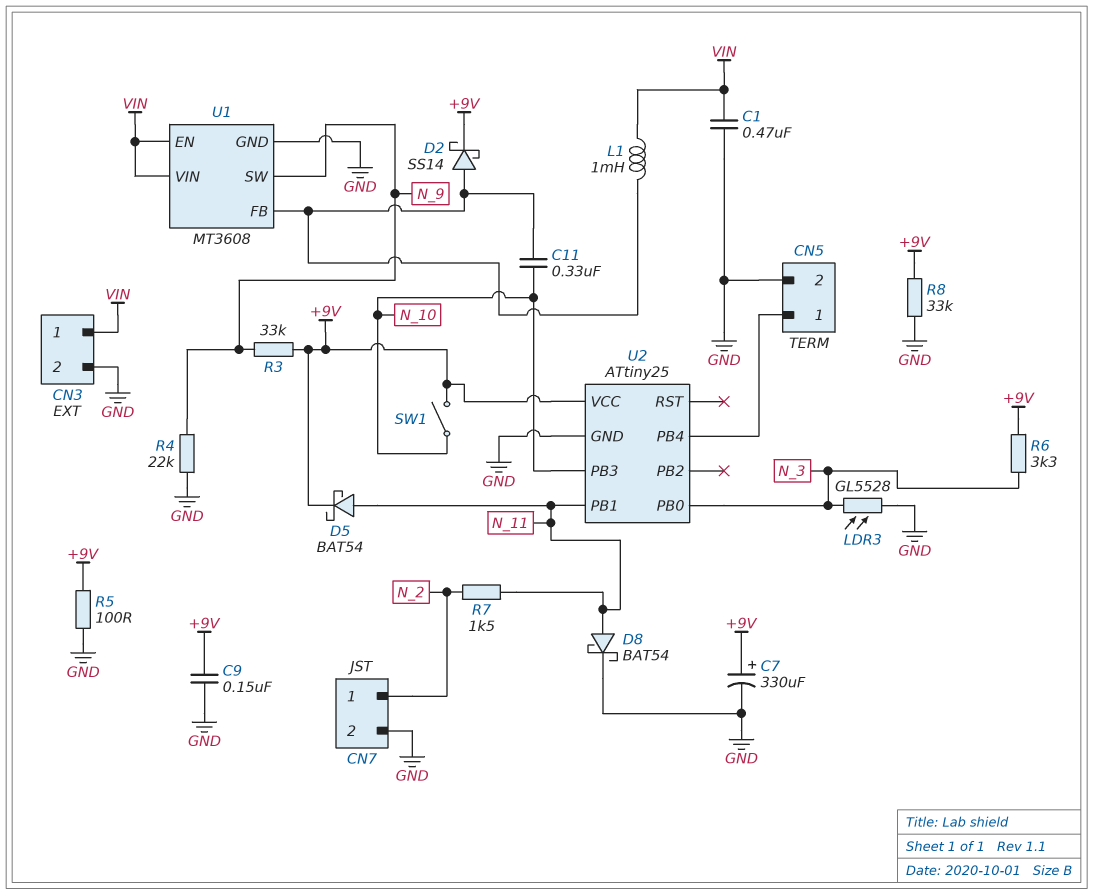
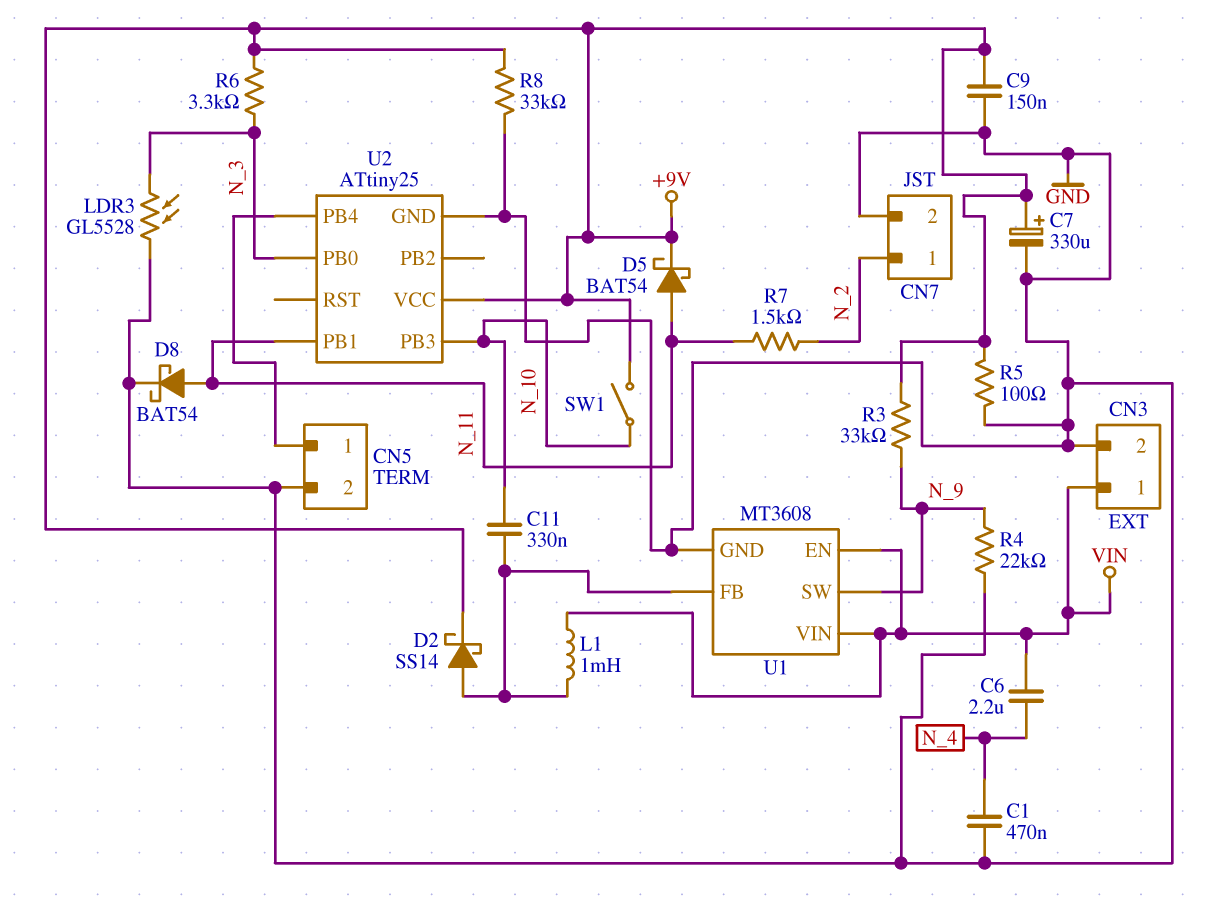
C1: 470nF (GND, VIN) -> 470nF (GND, N_4)
C6: none -> 2.2uF (N_4, VIN)

